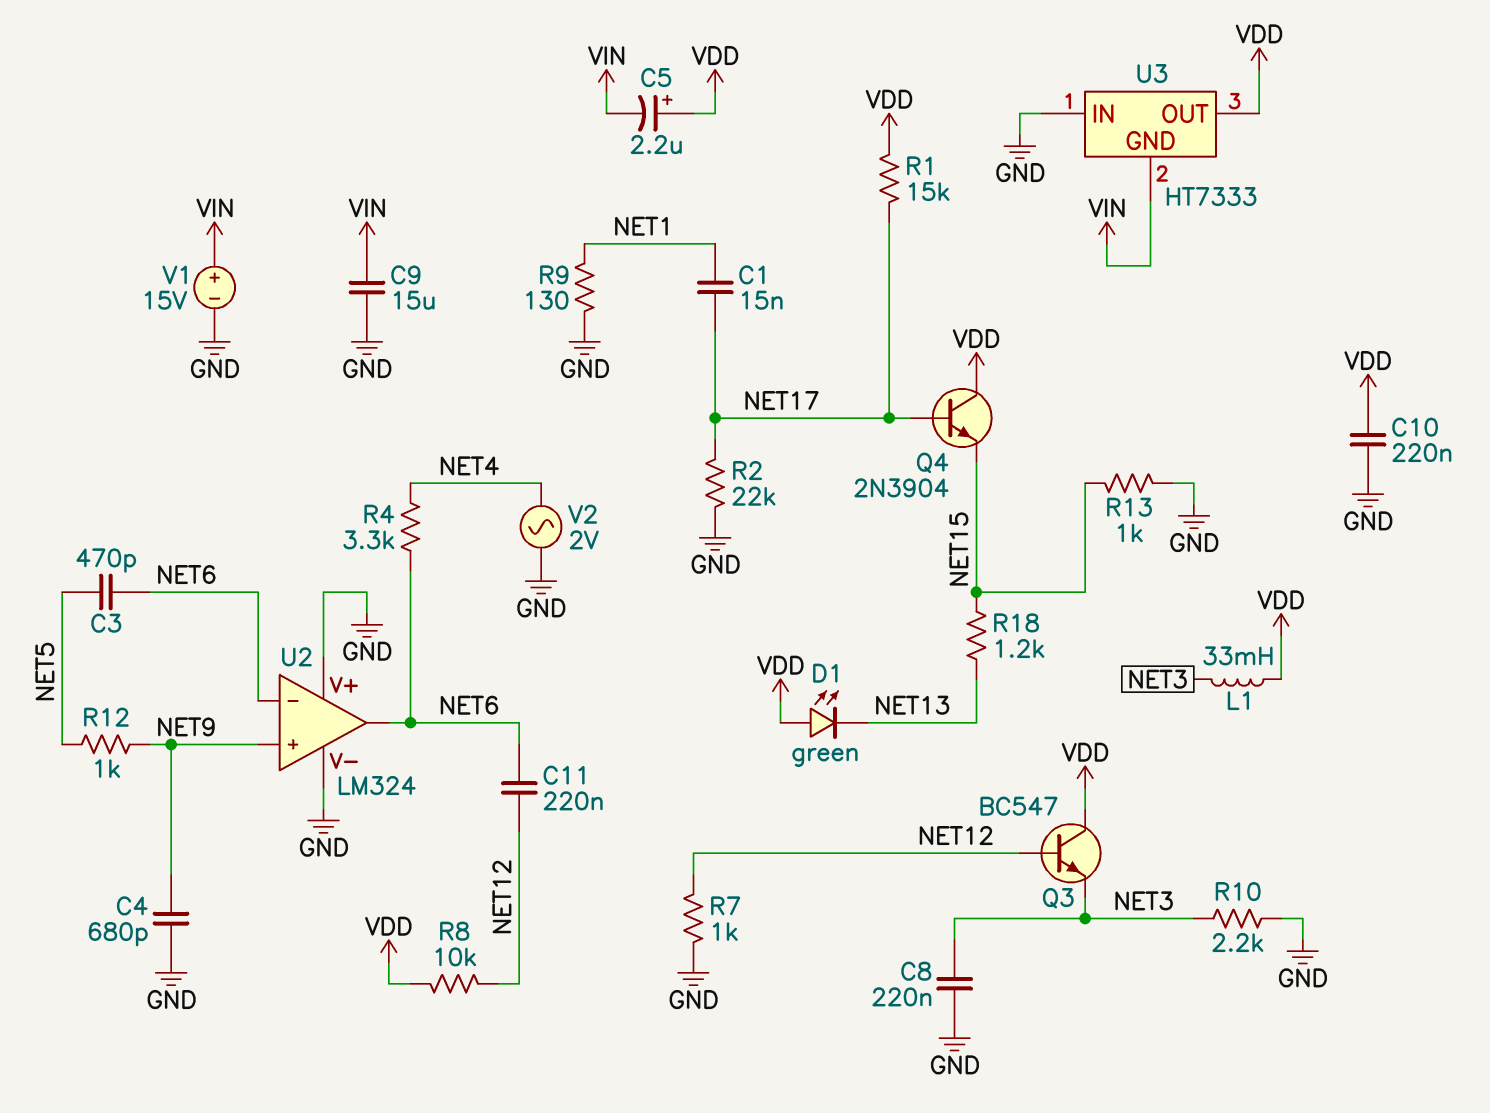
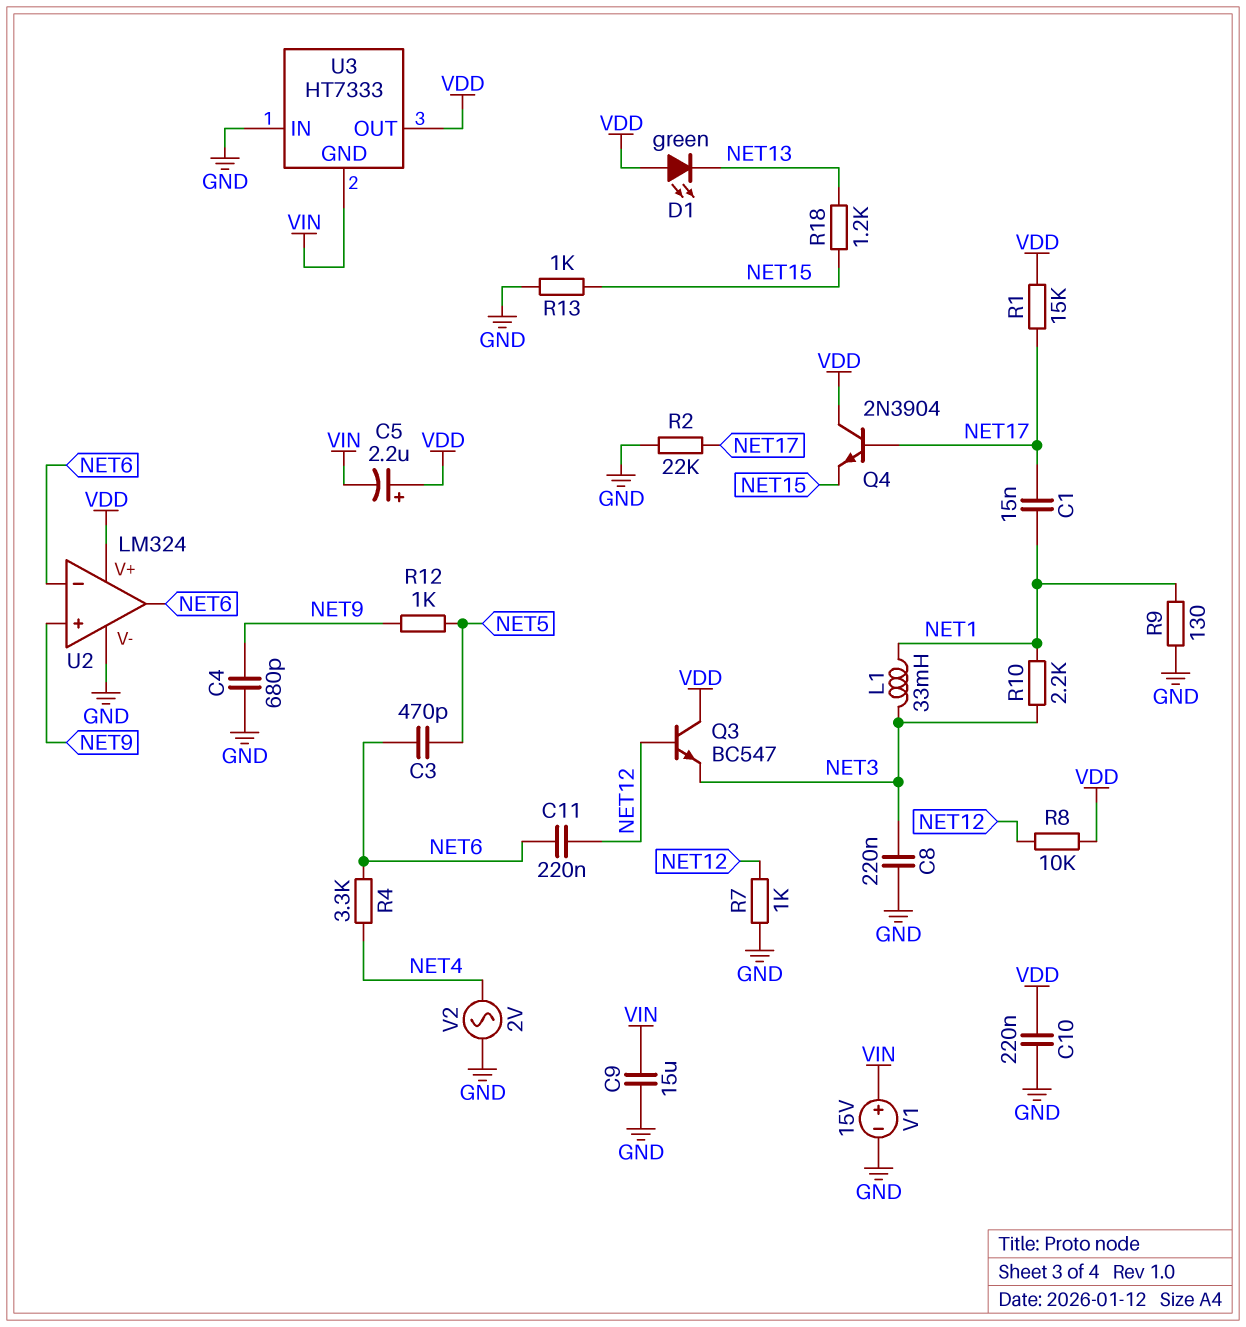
L1: 33mH (NET3, VDD) -> 33mH (NET1, NET3)
R10: 2.2k (GND, NET3) -> 2.2k (NET1, NET3)
U2 pin V+: GND -> VDD

